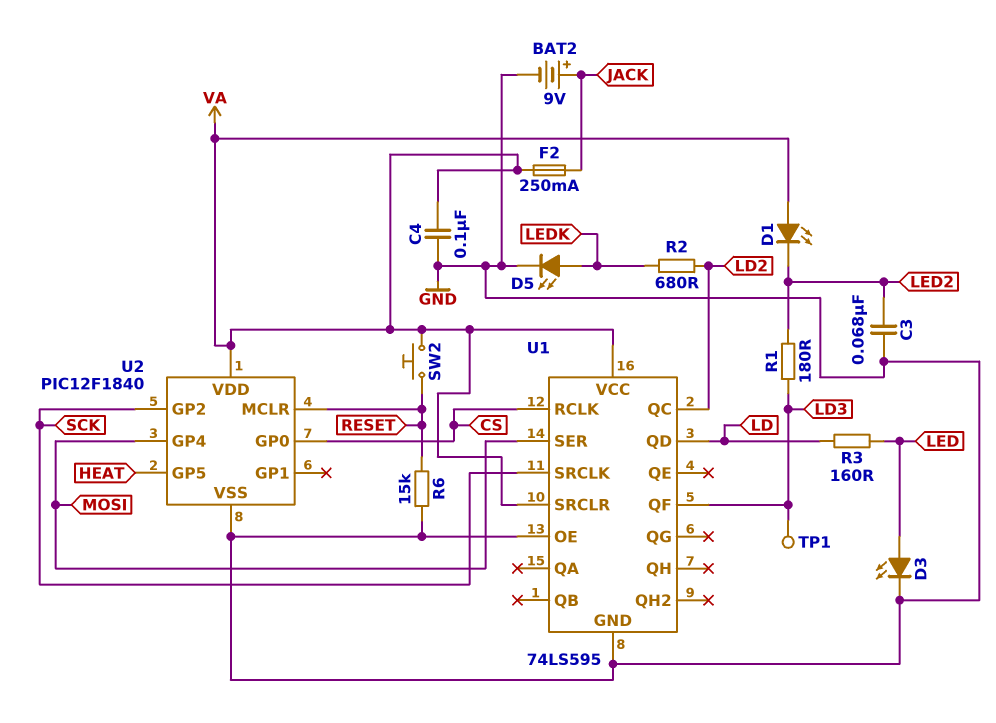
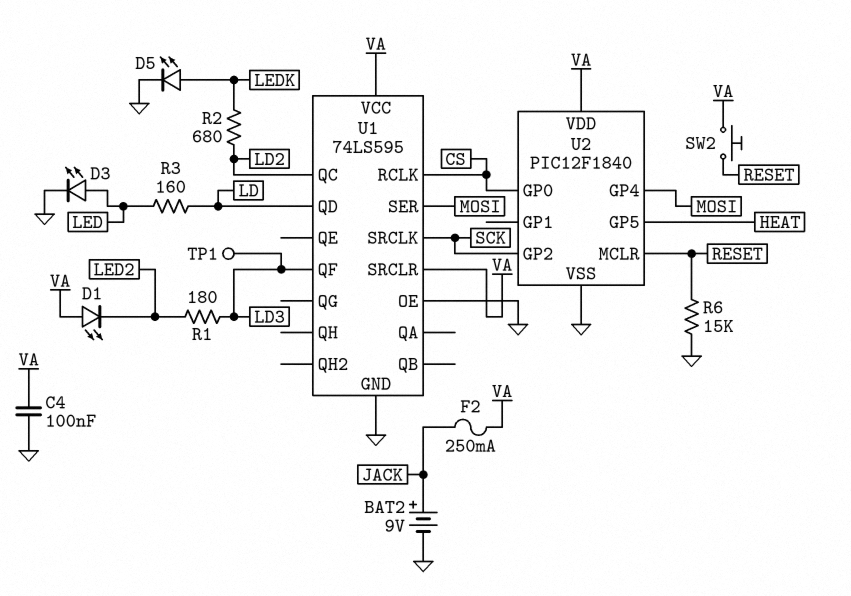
C3: 68nF (GND, LED2) -> none

